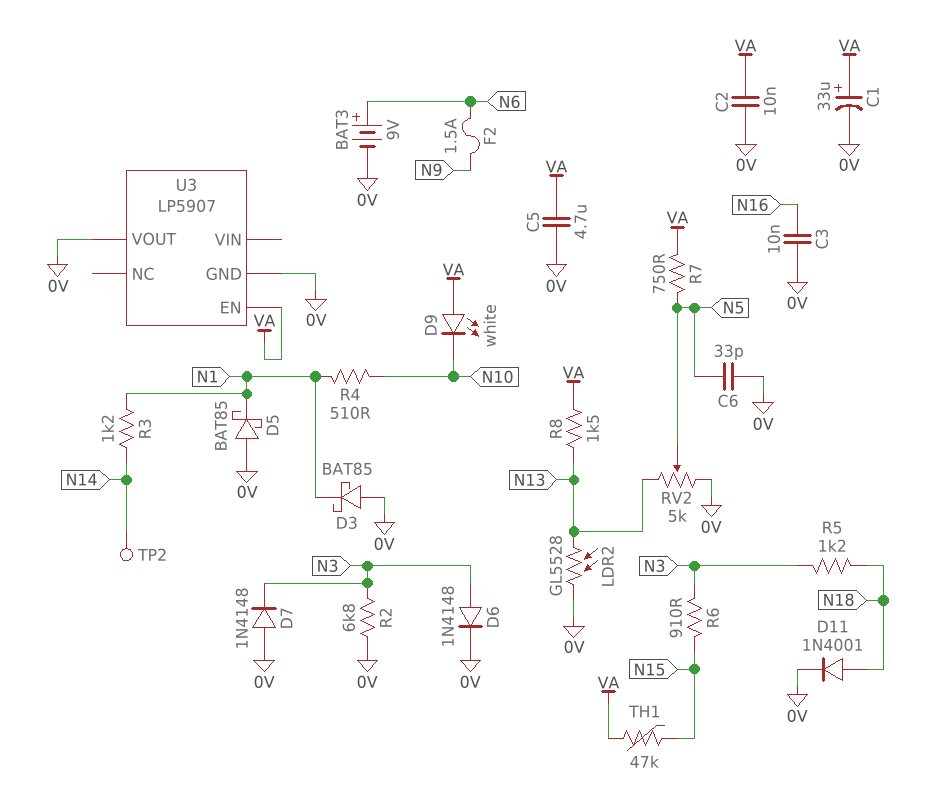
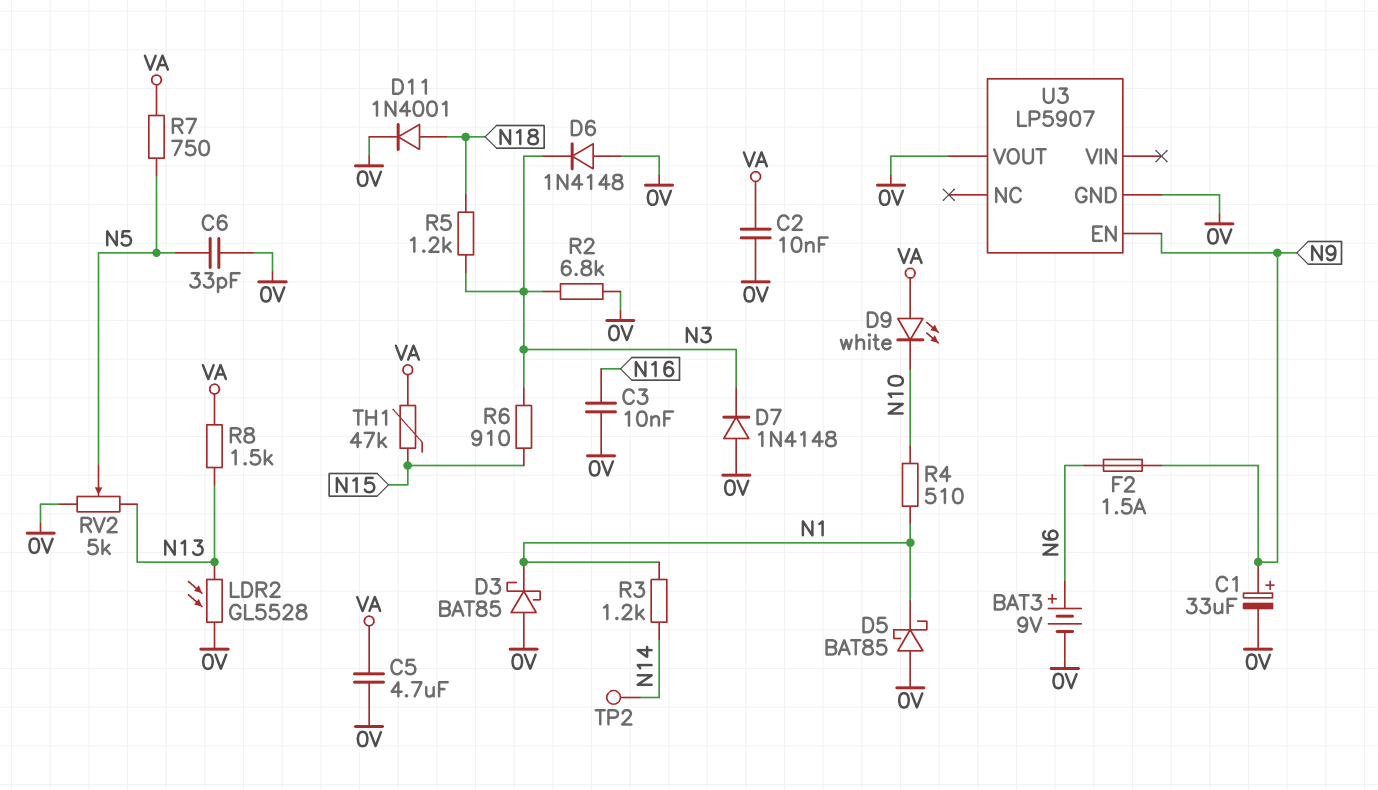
C1: 33uF (plus VA, minus 0V) -> 33uF (plus N9, minus 0V)
D6: diode 1N4148 (A N3, K 0V) -> diode 1N4148 (A 0V, K N3)
U3 pin EN: VA -> N9

